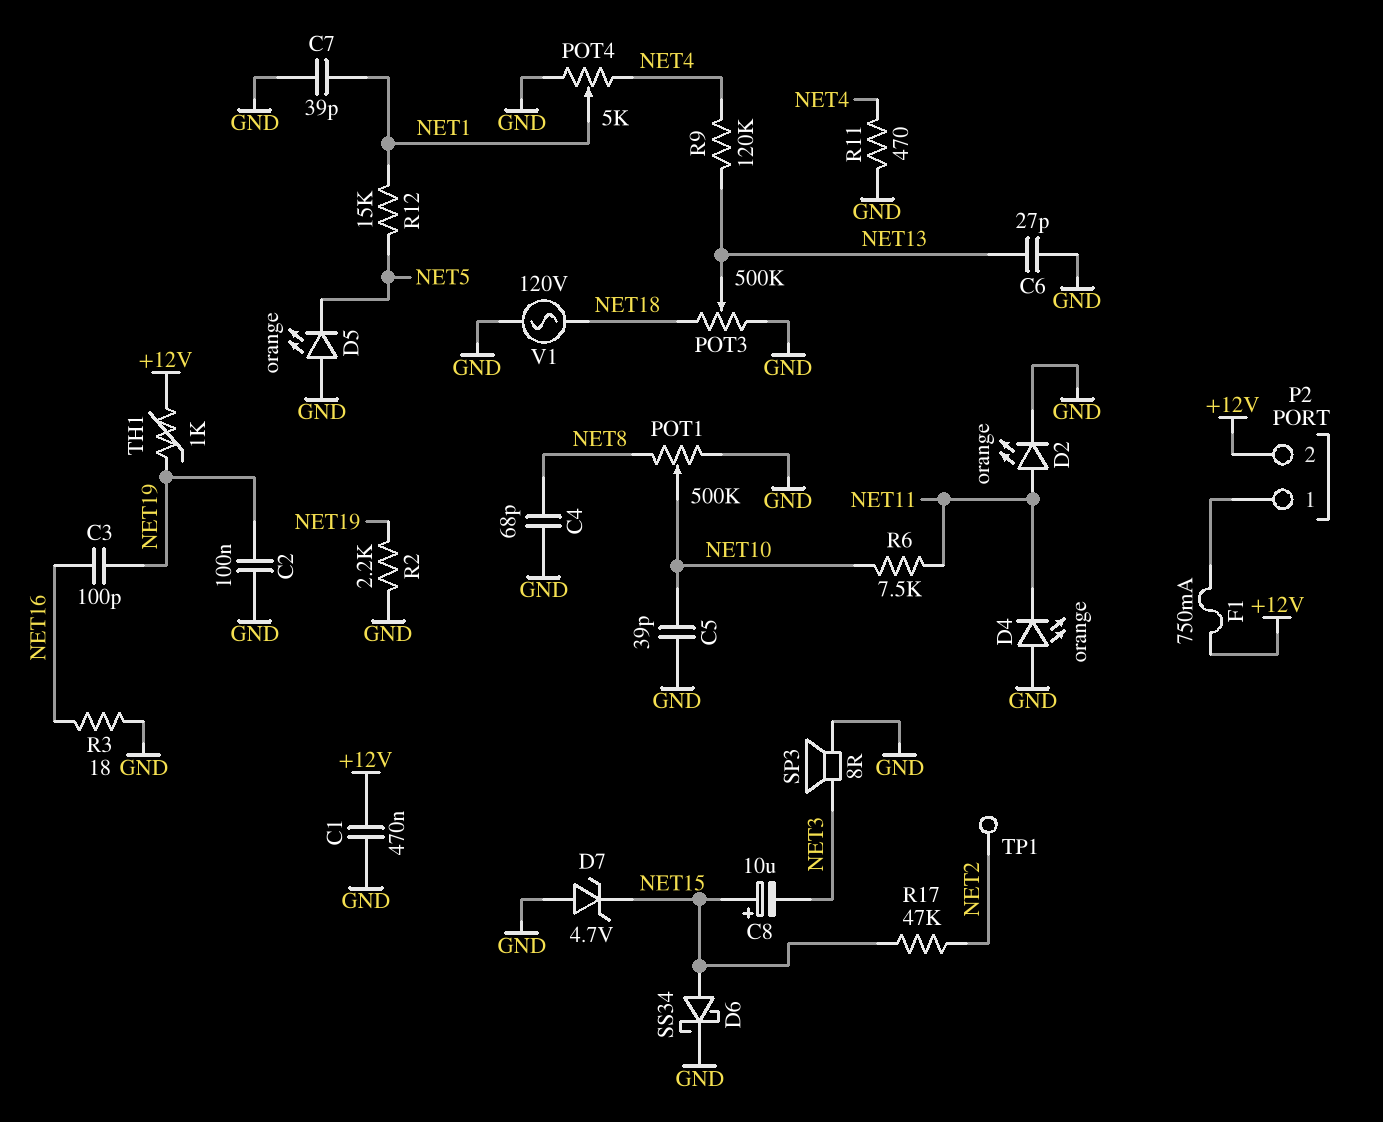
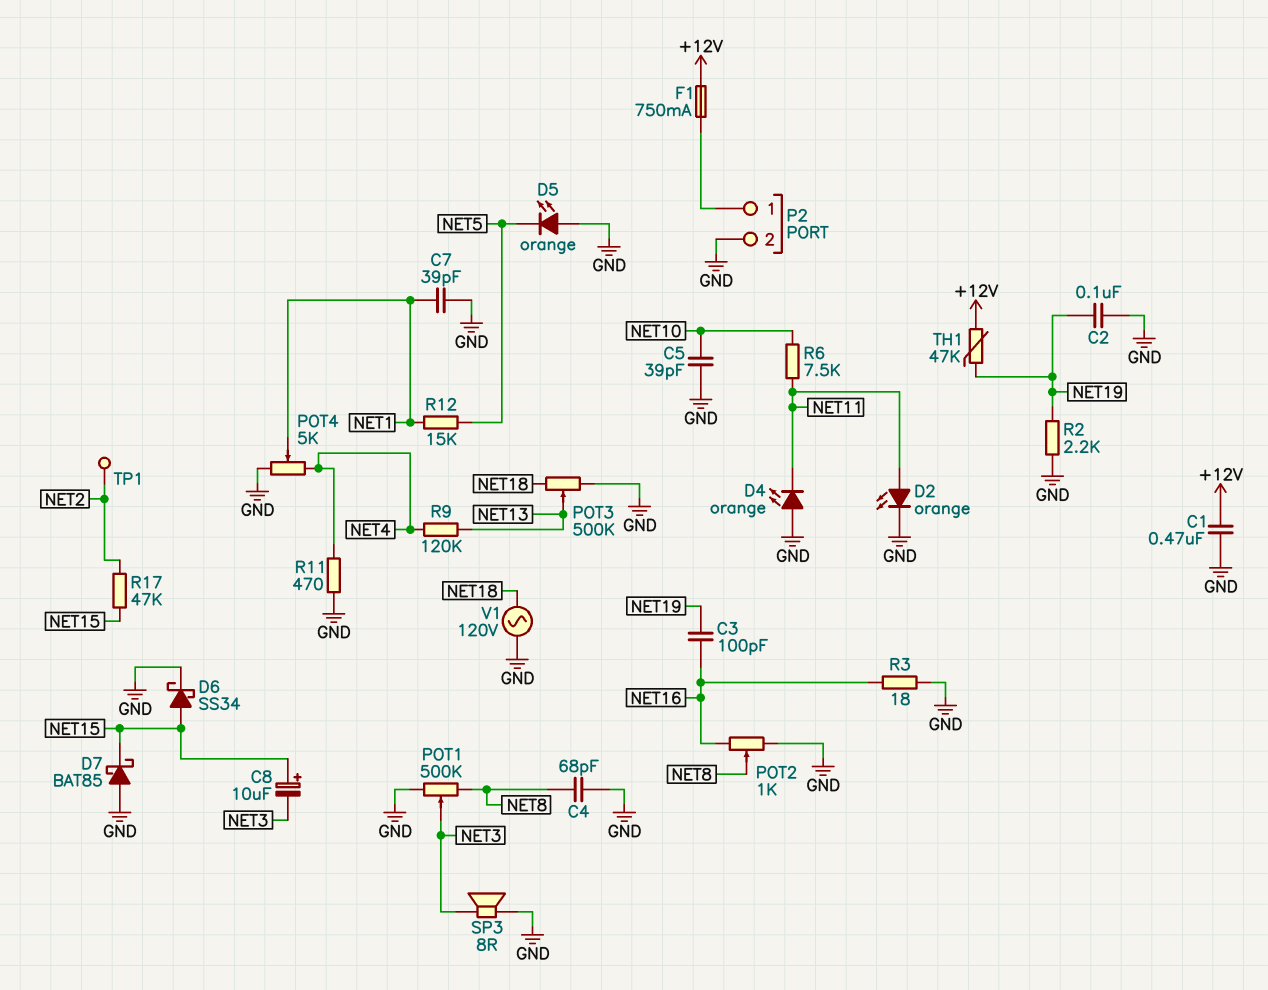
C6: 27pF (GND, NET13) -> none
D7: zener 4.7V (A GND, K NET15) -> schottky BAT85 (A GND, K NET15)
P2 pin 2: +12V -> GND
POT1: 500k (GND, NET8, wiper NET10) -> 500k (GND, NET8, wiper NET3)
POT2: none -> 1k (GND, NET16, wiper NET8)
TH1: 1k (+12V, NET19) -> 47k (+12V, NET19)

